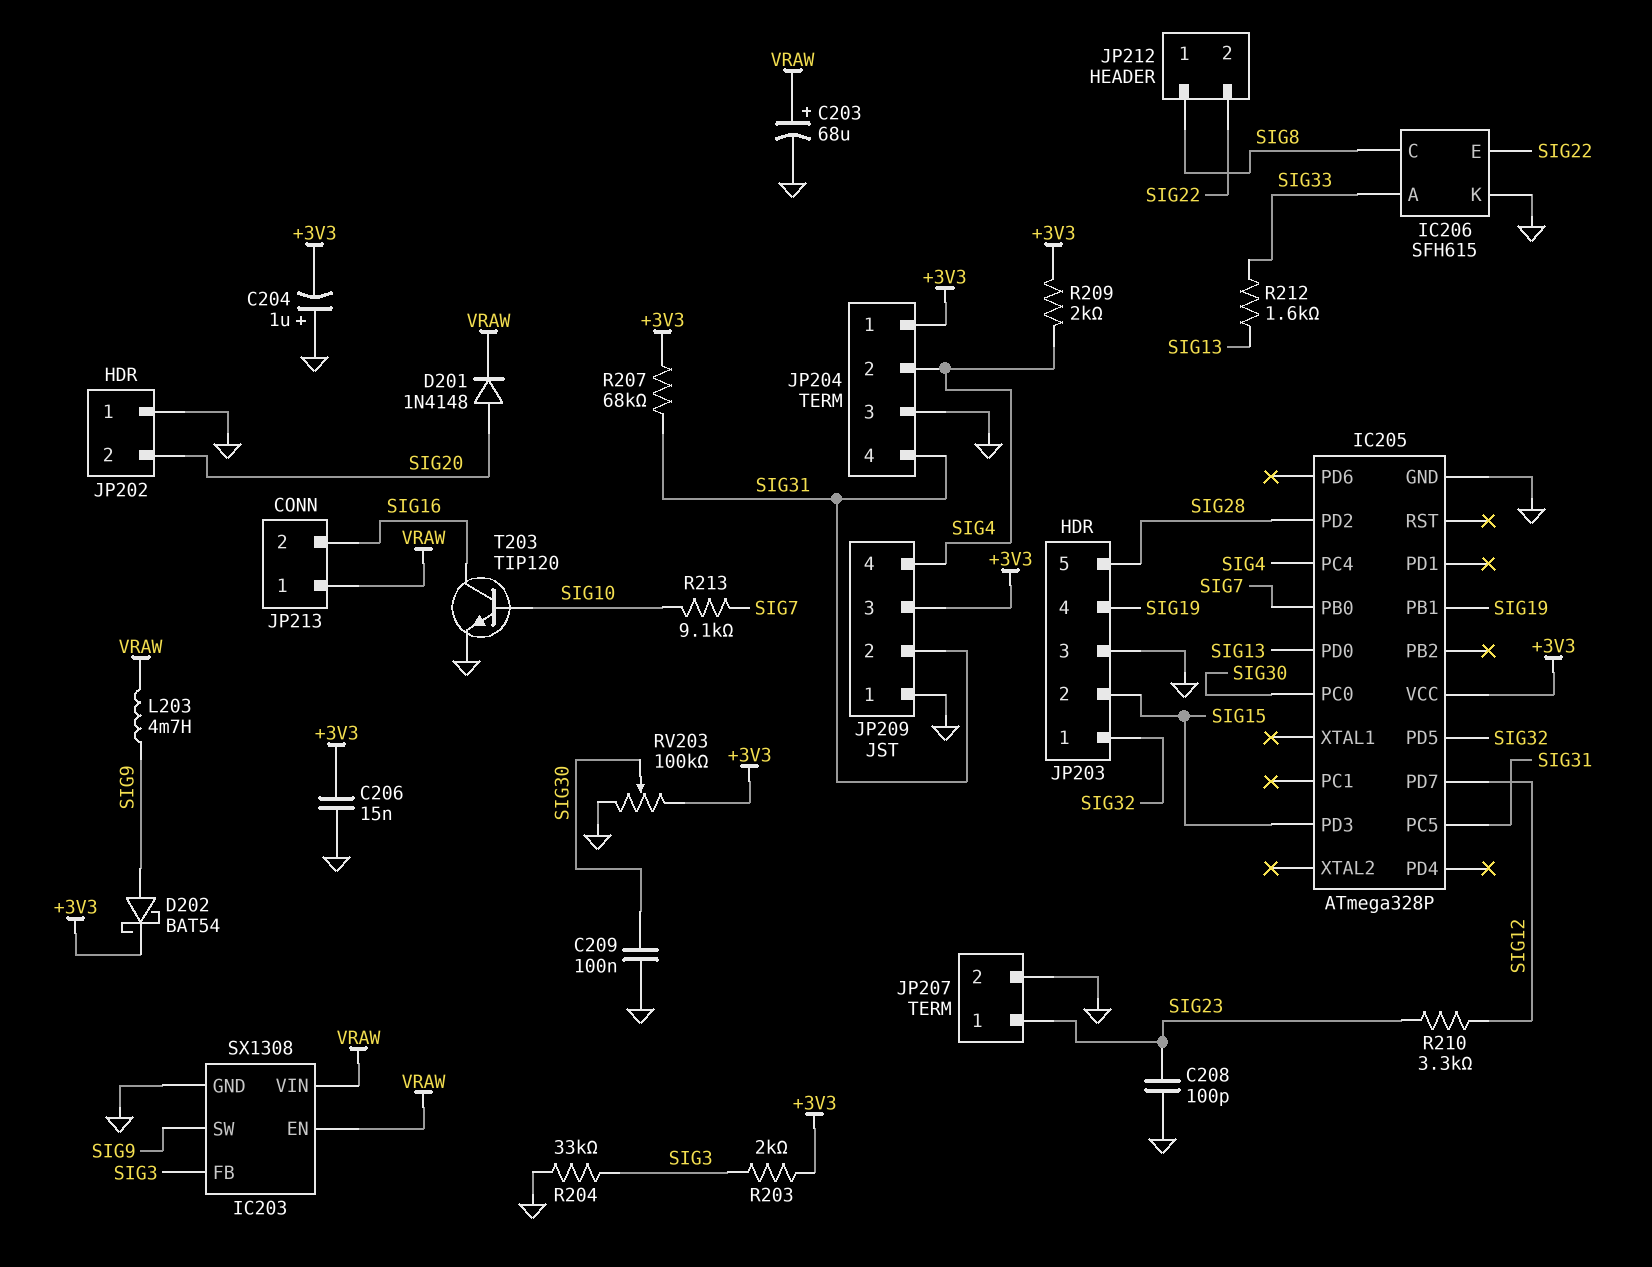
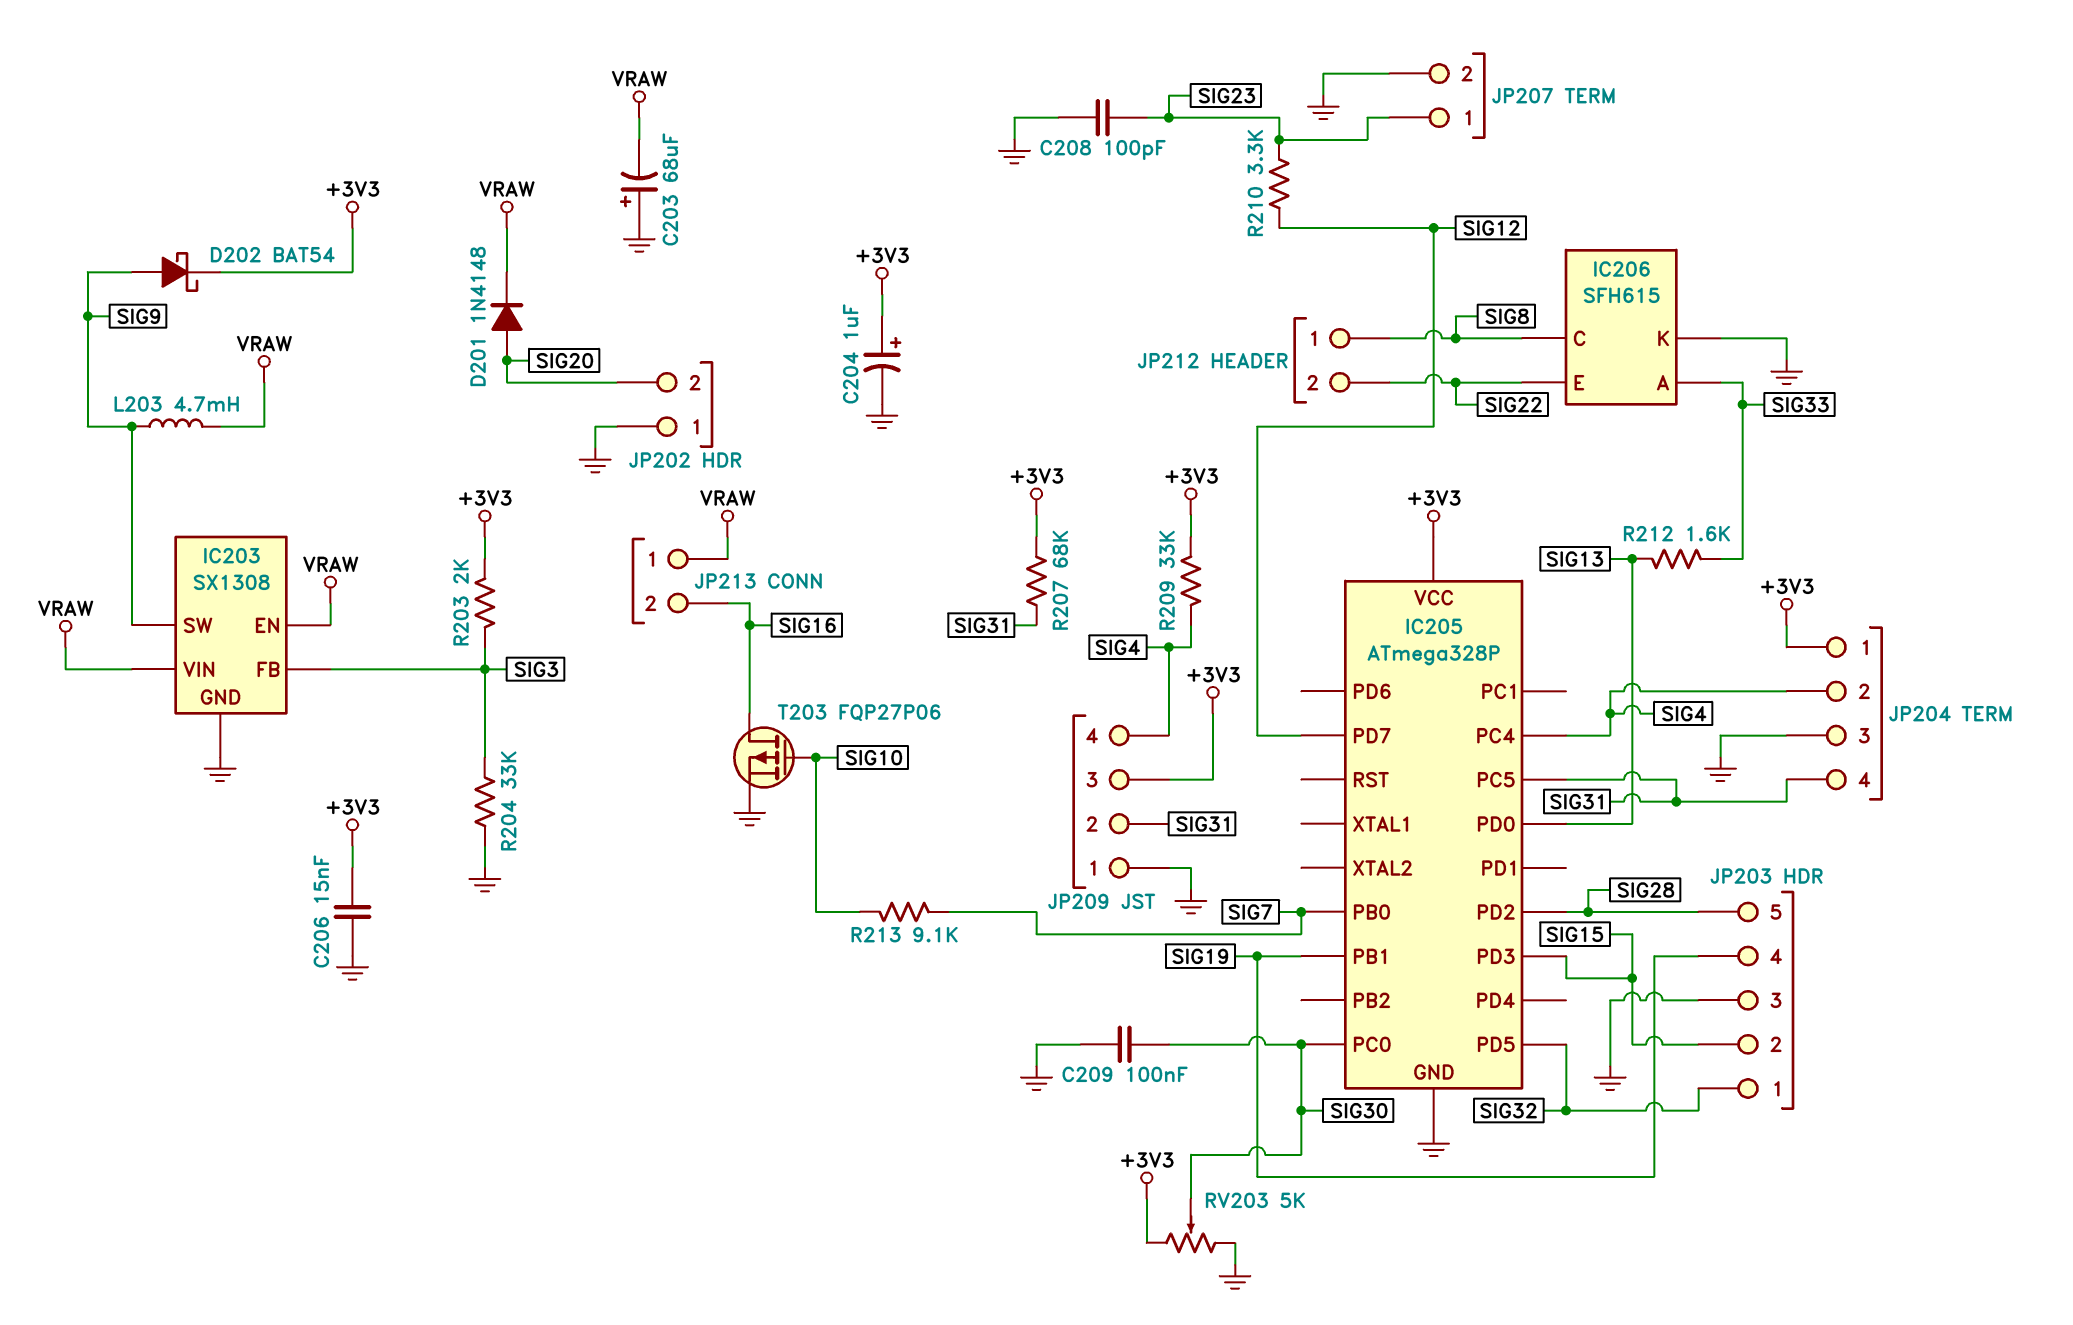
C203: 68uF (plus VRAW, minus GND) -> 68uF (plus GND, minus VRAW)
C204: 1uF (plus GND, minus +3V3) -> 1uF (plus +3V3, minus GND)
R209: 2k (+3V3, SIG4) -> 33k (+3V3, SIG4)
RV203: 100k (+3V3, GND, wiper SIG30) -> 5k (+3V3, GND, wiper SIG30)
T203: NPN TIP120 (B SIG10, C SIG16, E GND) -> PMOS FQP27P06 (G SIG10, D SIG16, S GND)

